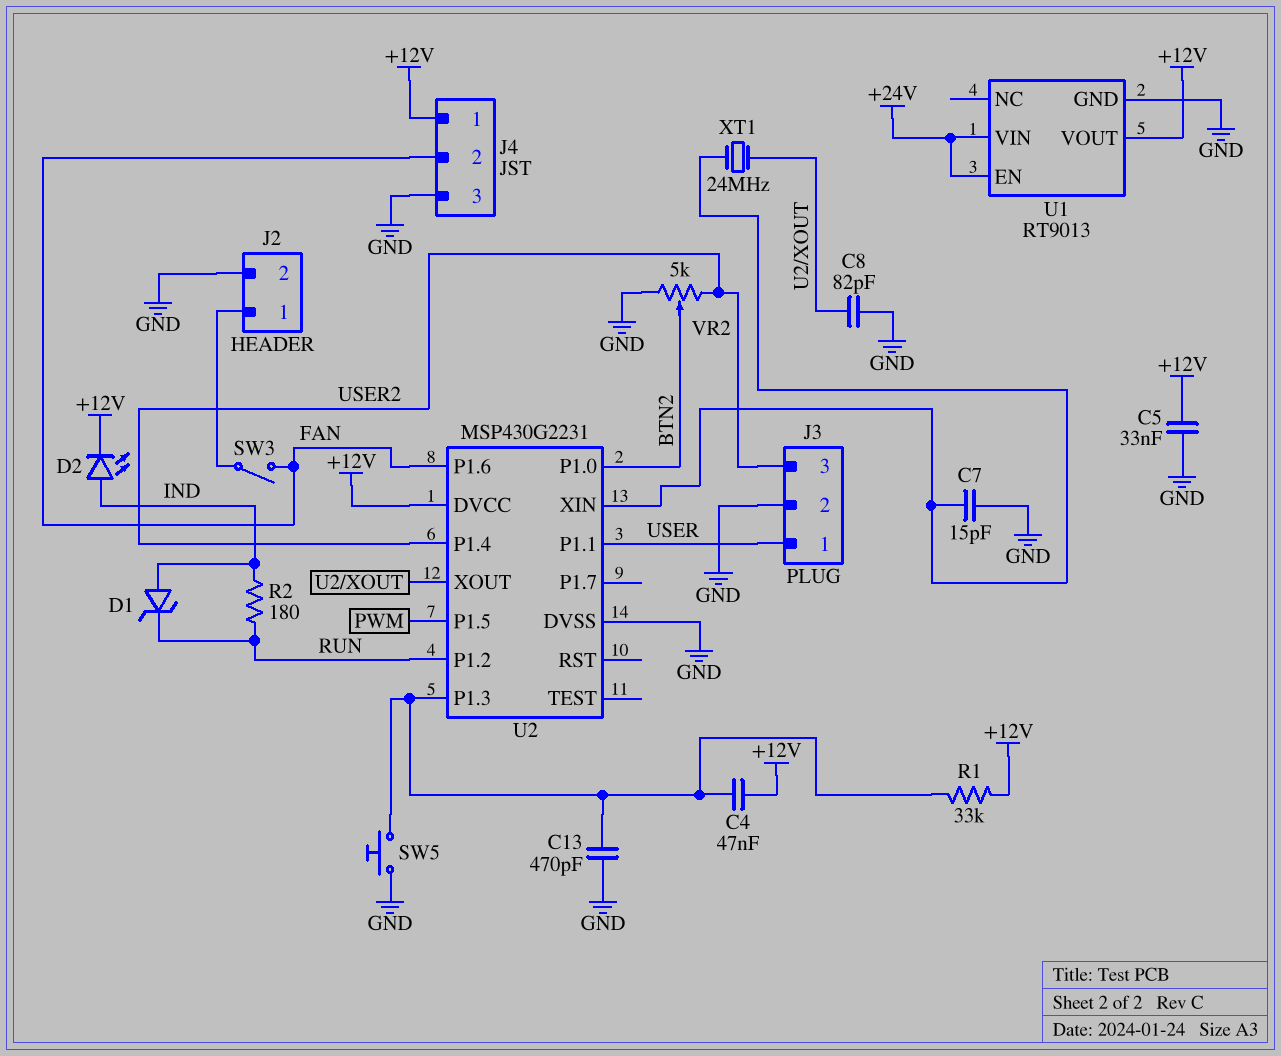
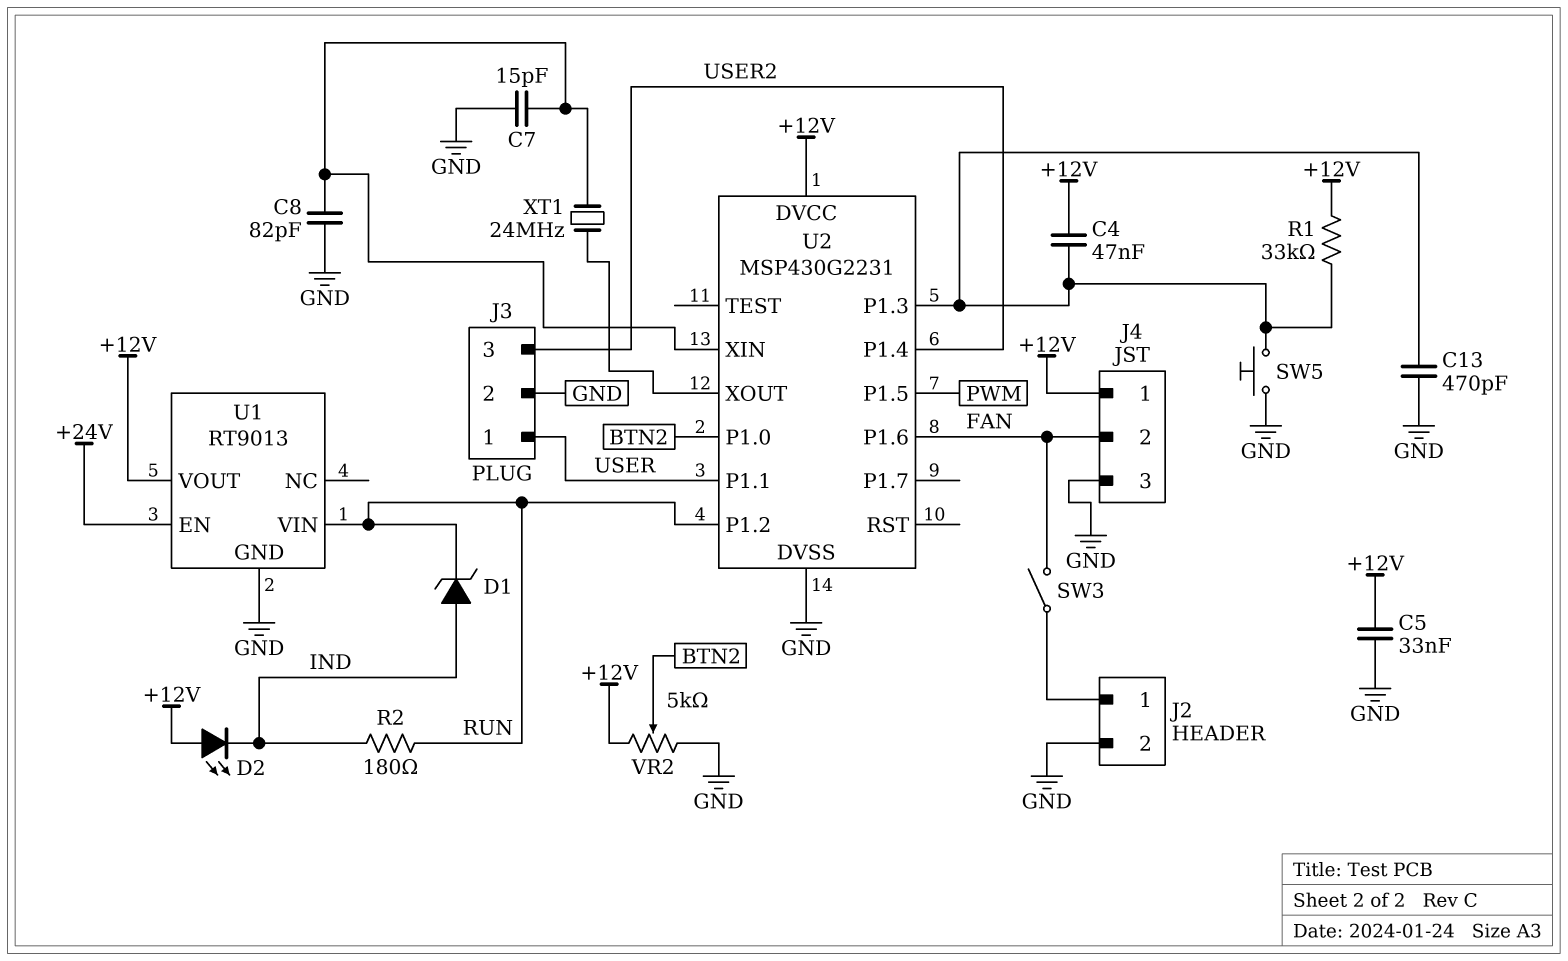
C8: 82pF (GND, U2/XOUT) -> 82pF (GND, U2/XIN)
D2: LED (A IND, K +12V) -> LED (A +12V, K IND)
U1 pin VIN: +24V -> RUN
VR2: 5k (GND, USER2, wiper BTN2) -> 5k (+12V, GND, wiper BTN2)

